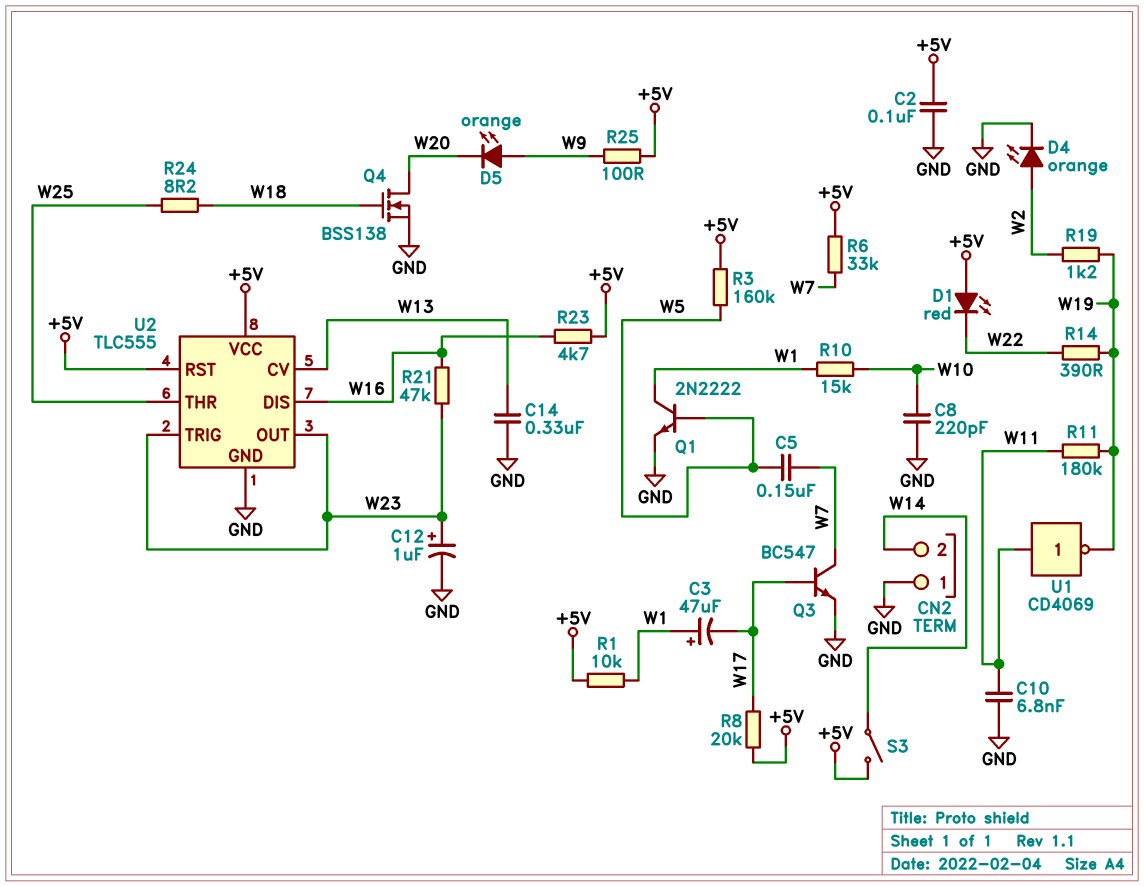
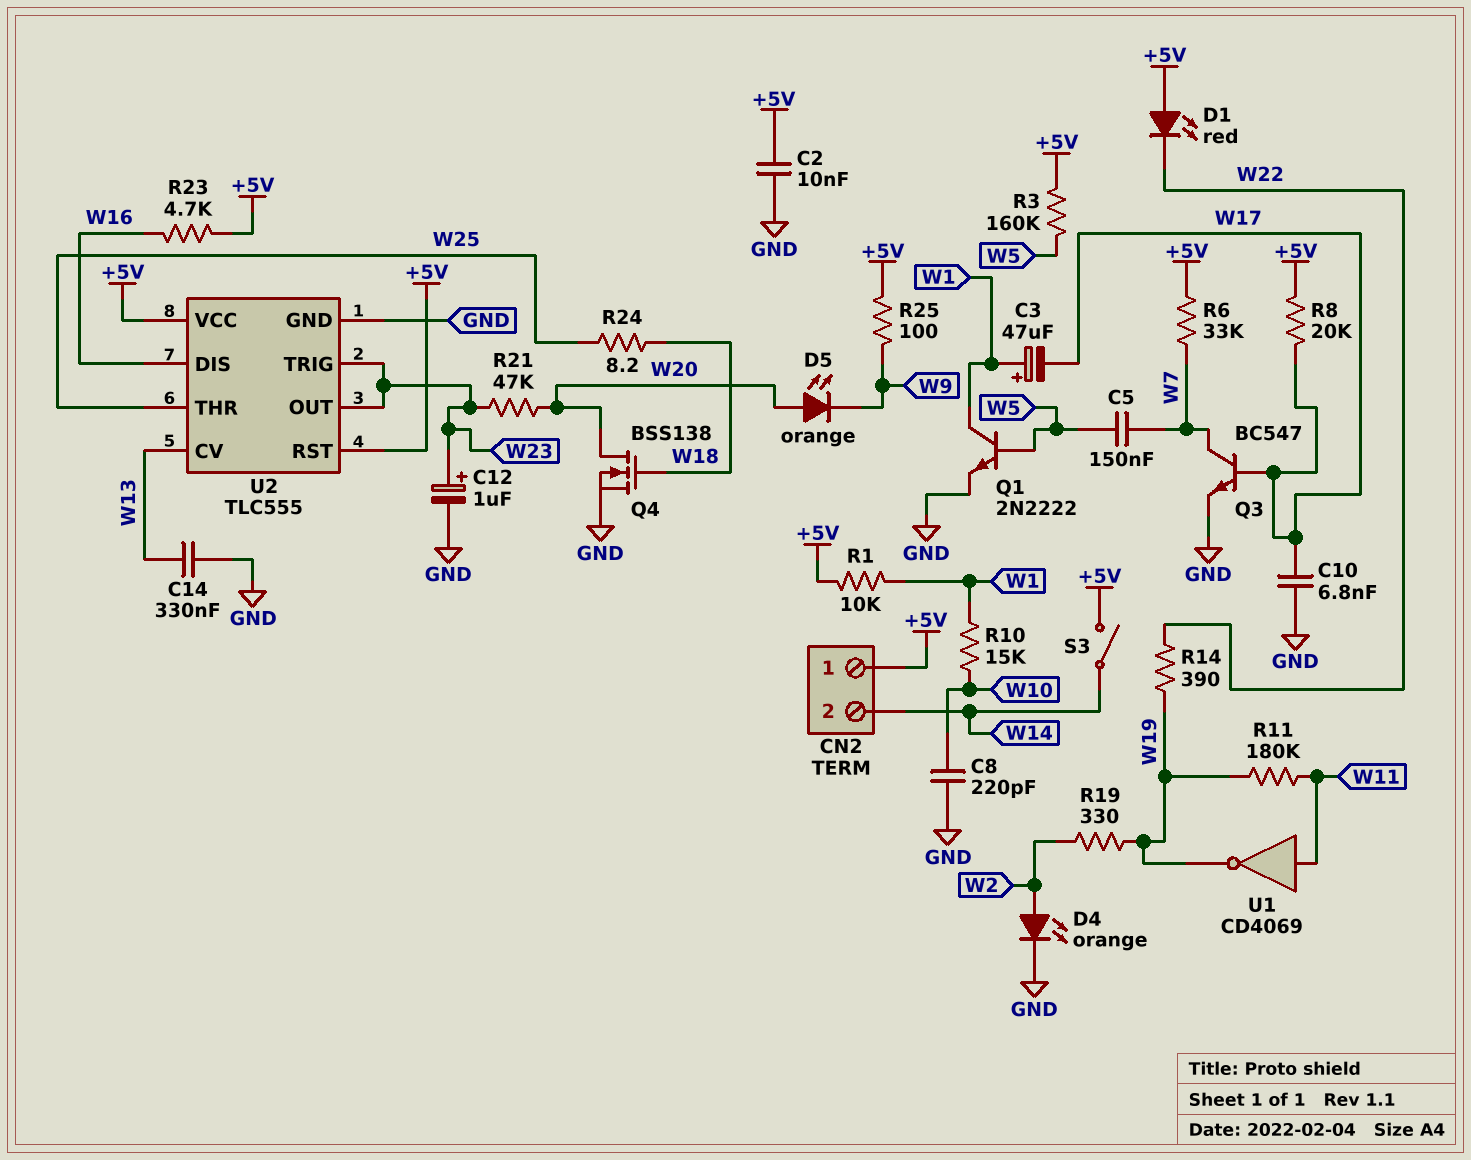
C2: 100nF (+5V, GND) -> 10nF (+5V, GND)
C10: 6.8nF (GND, W11) -> 6.8nF (GND, W17)
CN2 pin 1: GND -> +5V
D5: LED orange (A W9, K W20) -> LED orange (A W20, K W9)
R19: 1.2k (W2, W19) -> 330 (W2, W19)
R21: 47k (W16, W23) -> 47k (W20, W23)

